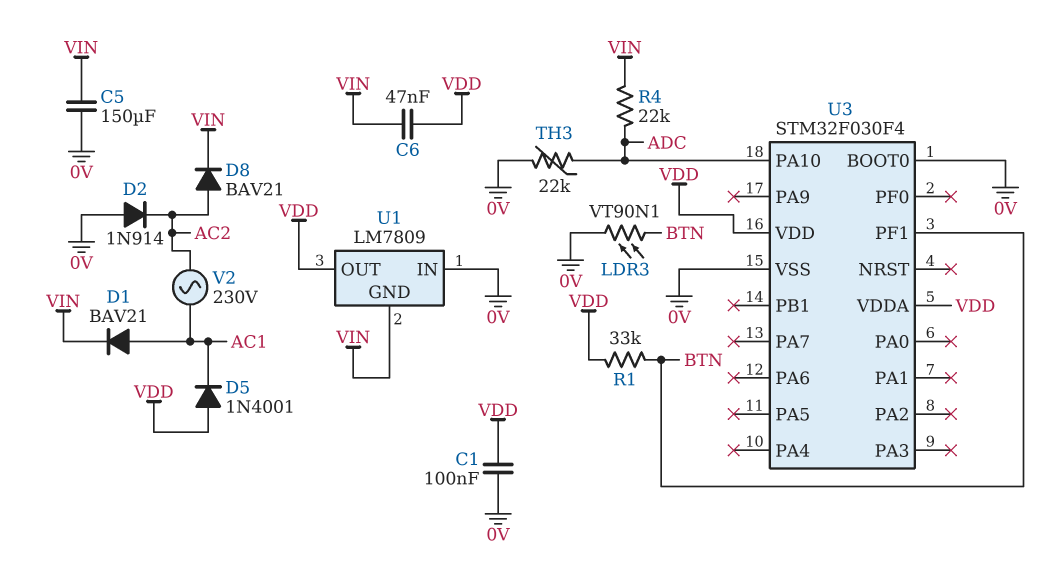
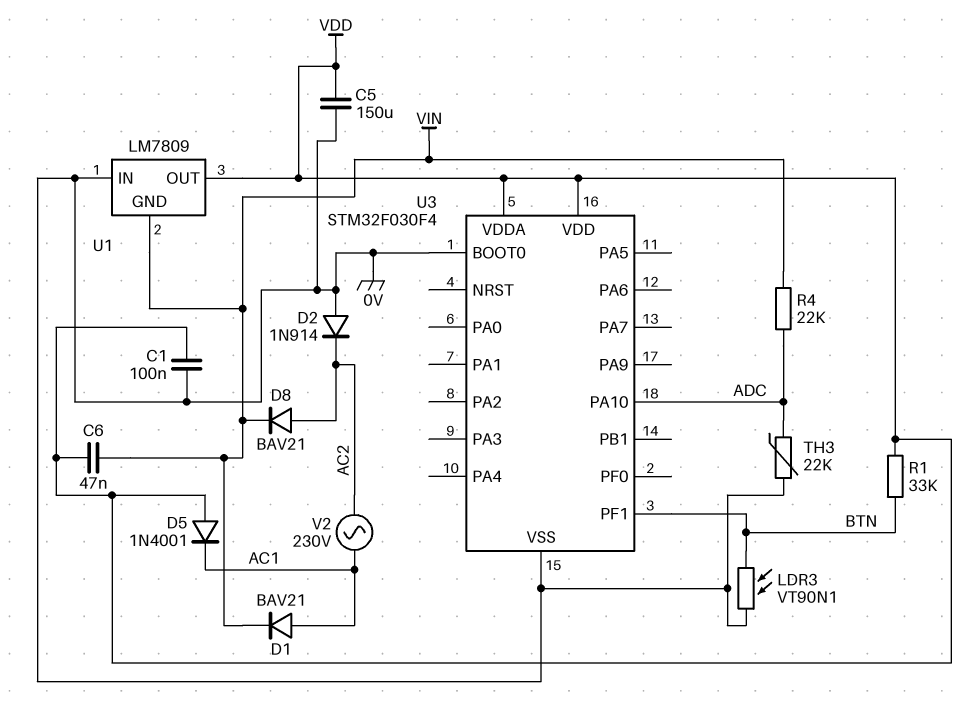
C5: 150uF (0V, VIN) -> 150uF (0V, VDD)

